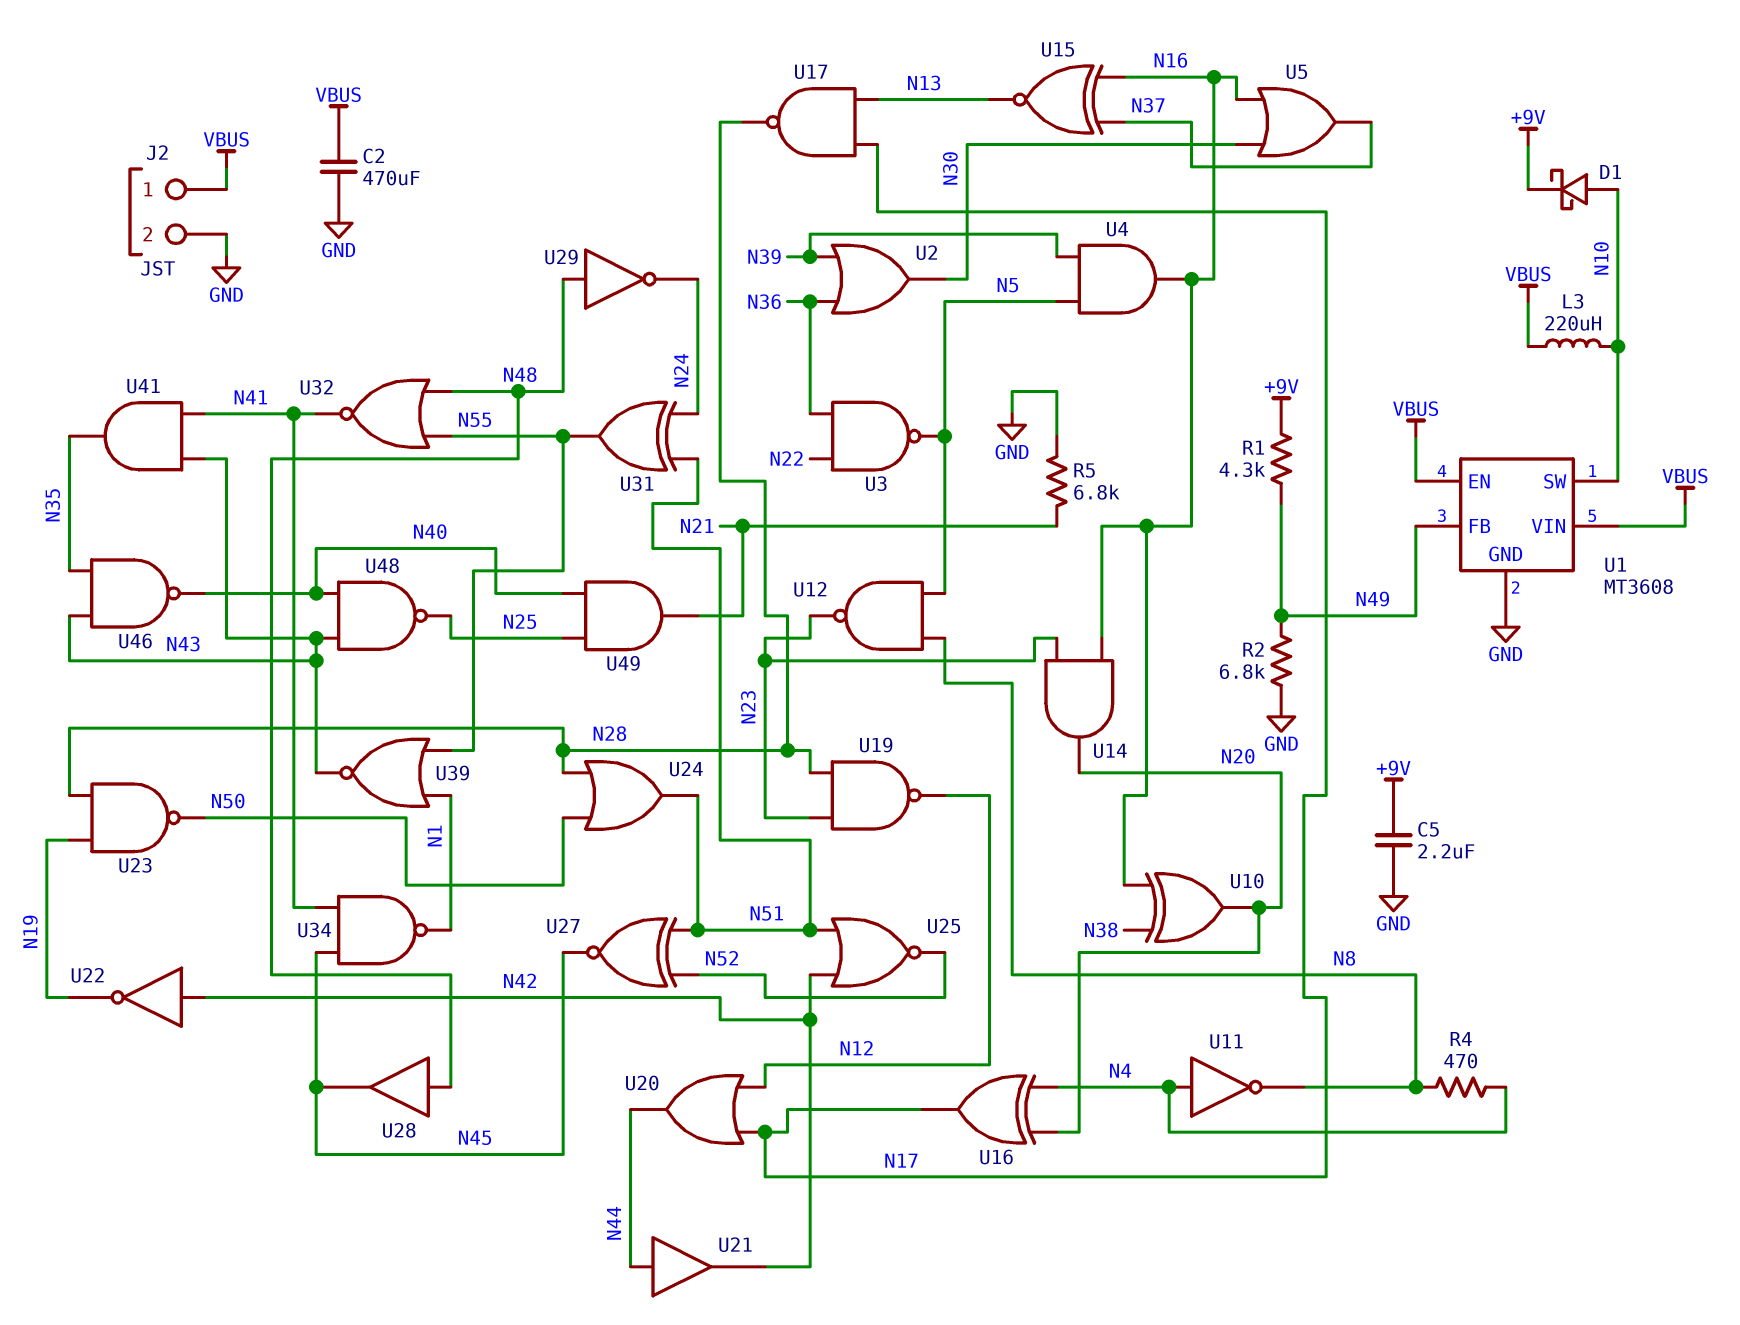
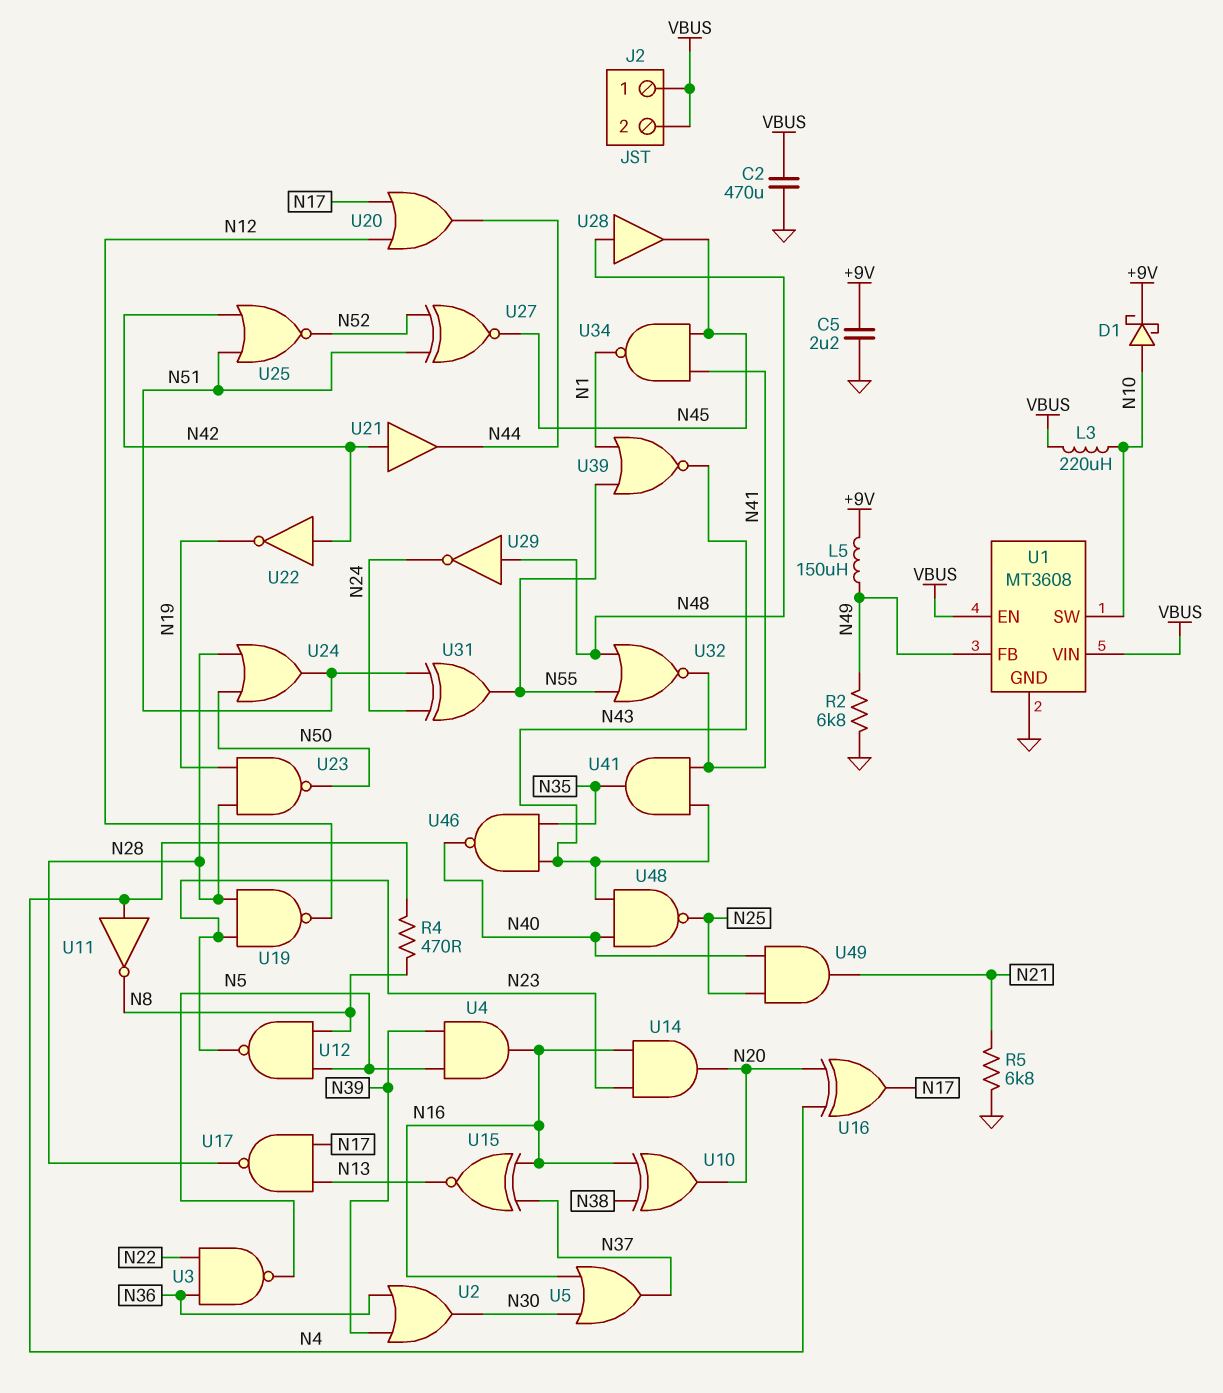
J2 pin 2: GND -> VBUS
L5: none -> 150uH (+9V, N49)
R1: 4.3k (+9V, N49) -> none
U21: buffer (in N44, out N42) -> buffer (in N42, out N44)

